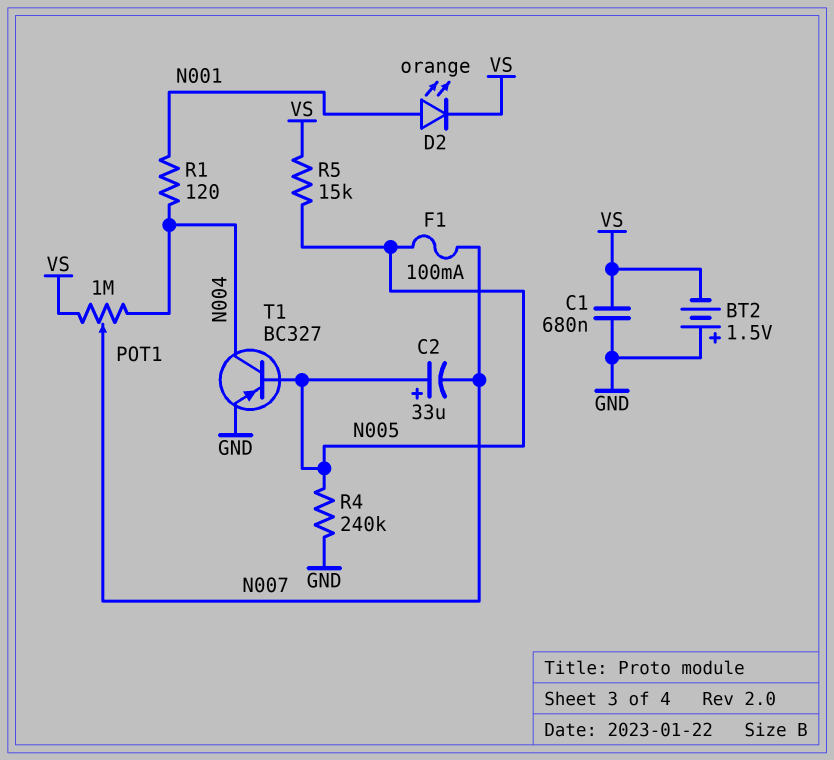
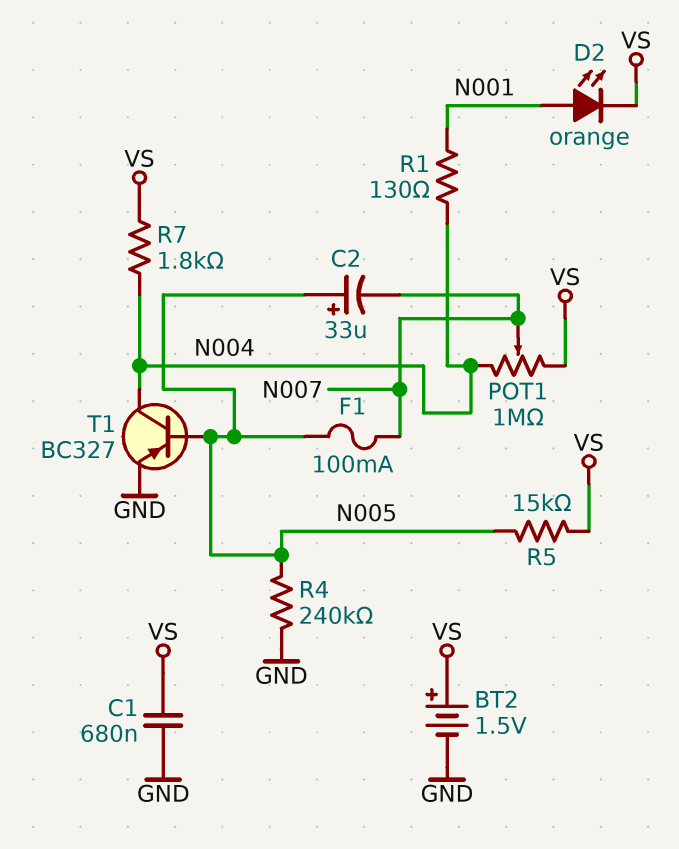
BT2: 1.5V (plus GND, minus VS) -> 1.5V (plus VS, minus GND)
R1: 120 (N001, N004) -> 130 (N001, N004)
R7: none -> 1.8k (N004, VS)

